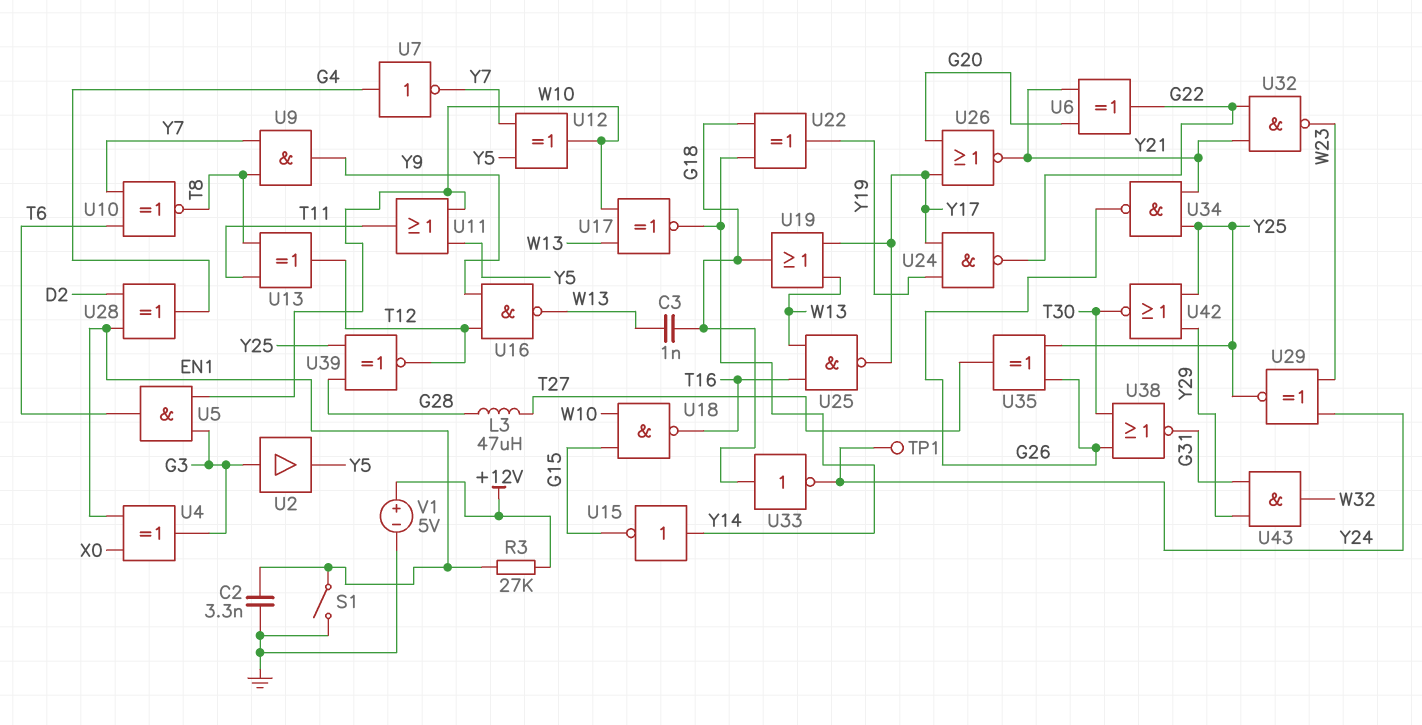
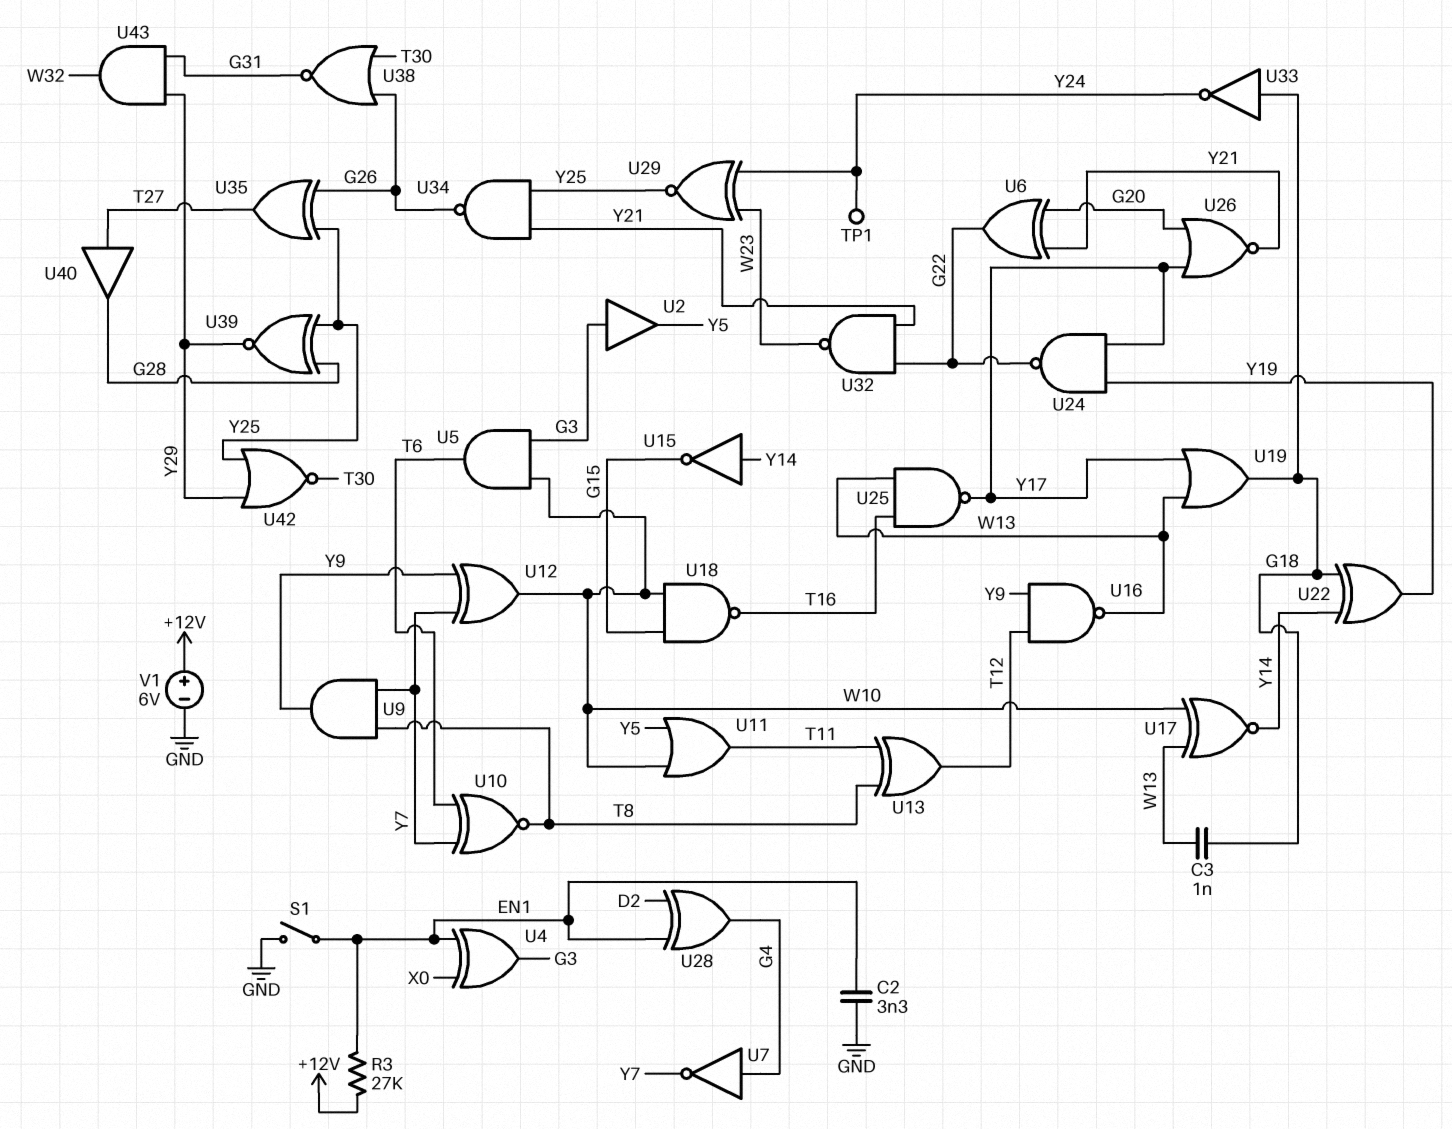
L3: 47uH (G28, T27) -> none
U12: XOR (in Y5, in Y7, out W10) -> XOR (in Y7, in Y9, out W10)
U39: XNOR (in G28, in Y25, out T12) -> XNOR (in G28, in Y25, out Y29)
U40: none -> buffer (in T27, out G28)
V1: 5V (plus +12V, minus GND) -> 6V (plus +12V, minus GND)

